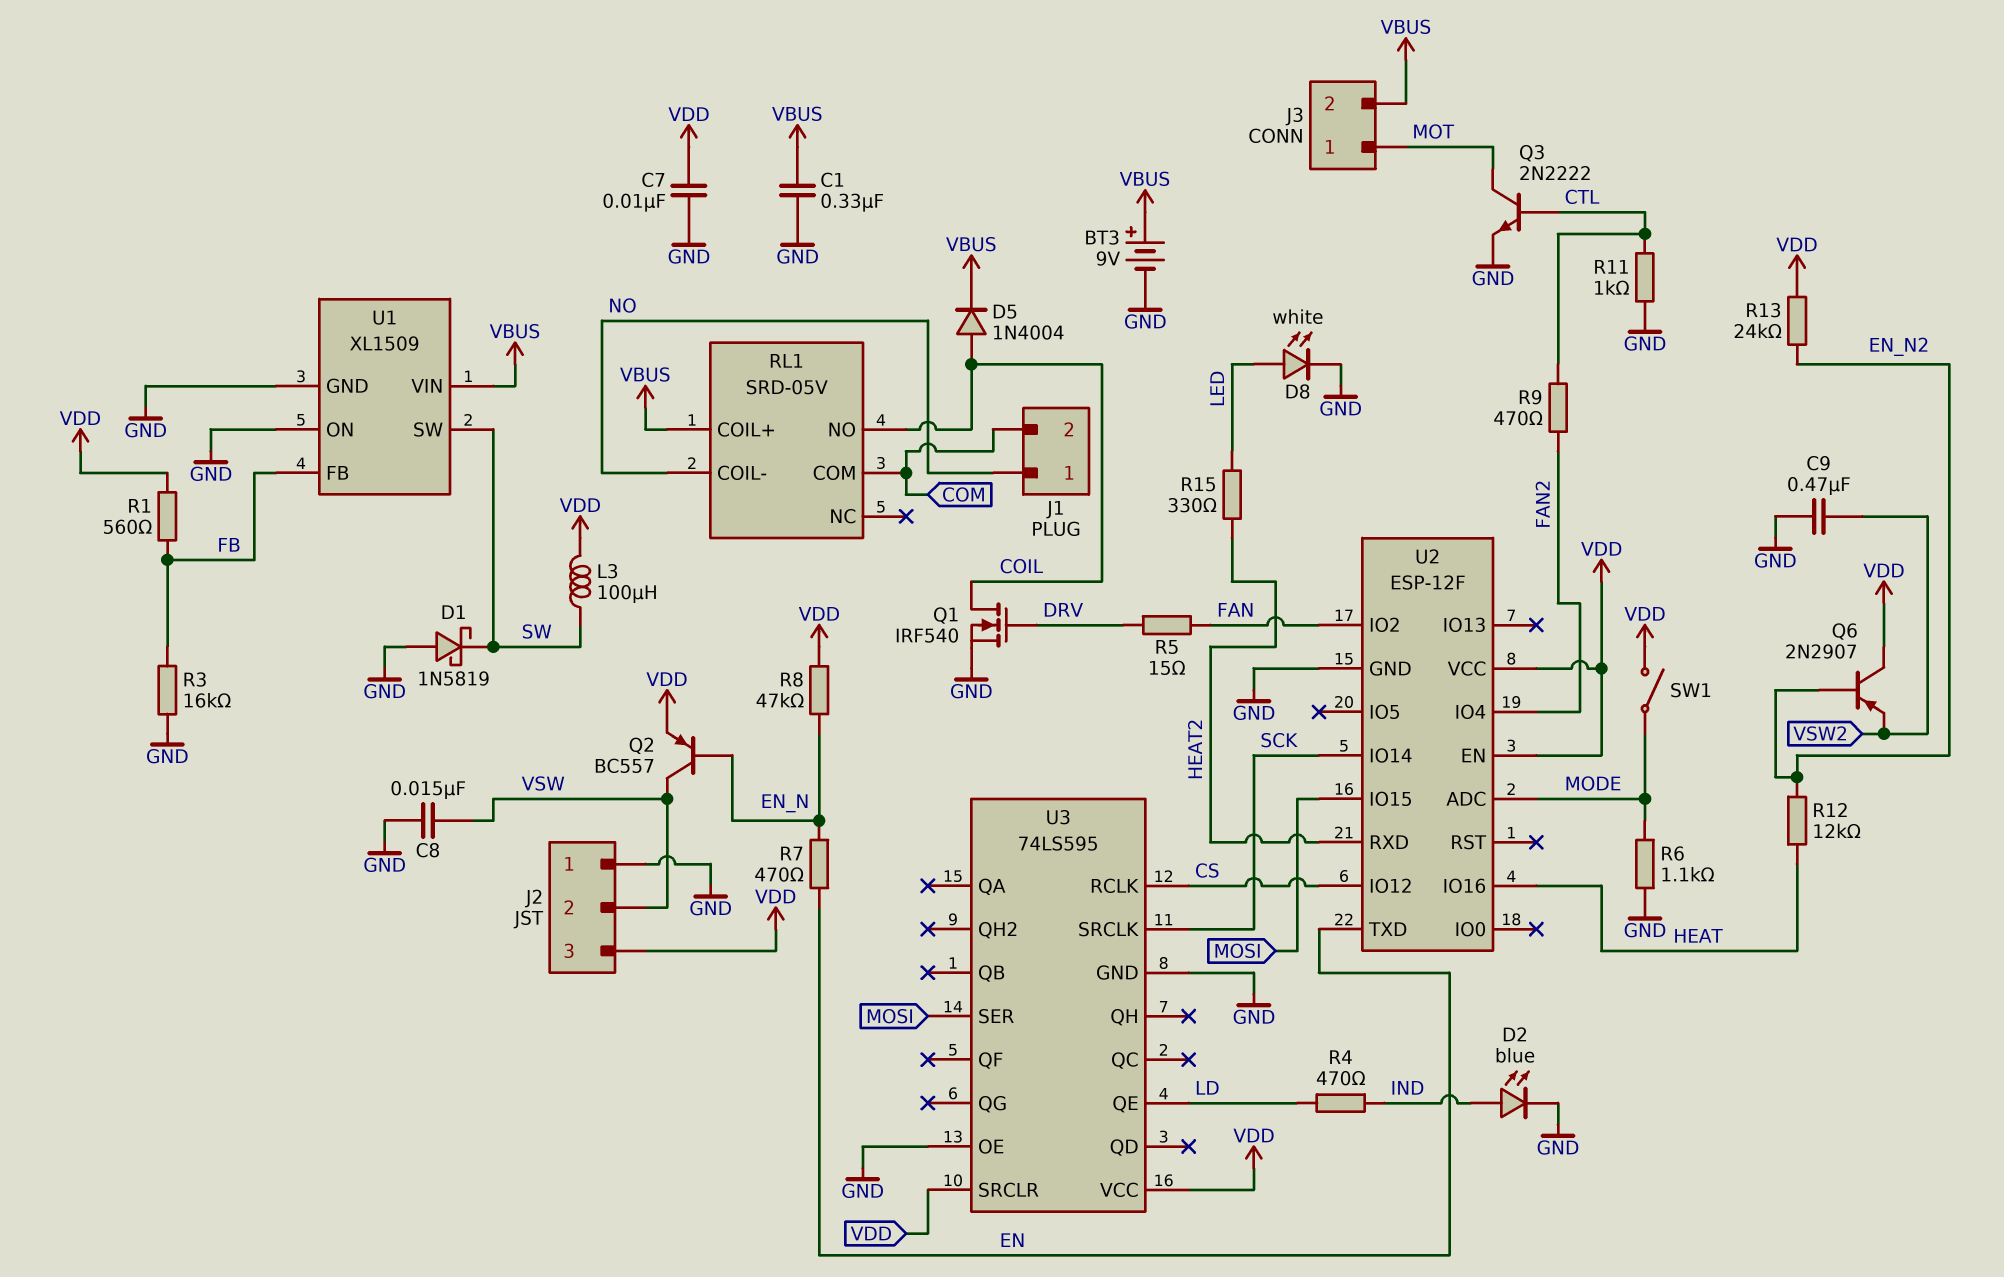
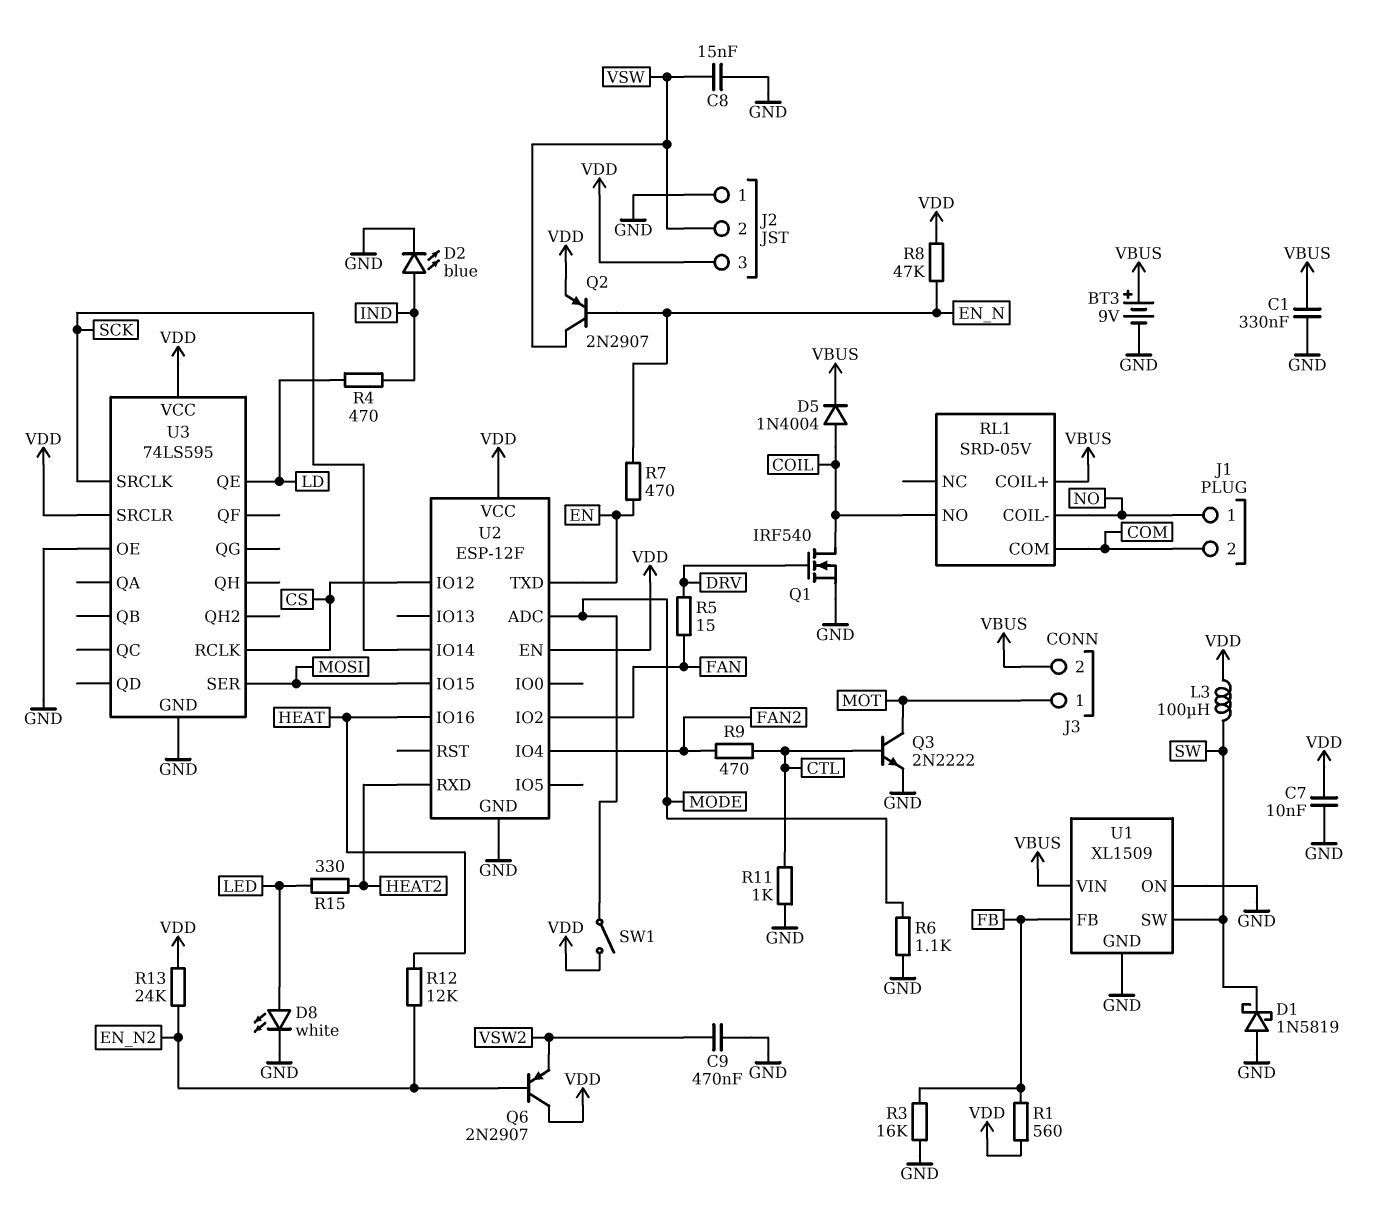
Q2: PNP BC557 (B EN_N, C VSW, E VDD) -> PNP 2N2907 (B EN_N, C VSW, E VDD)

